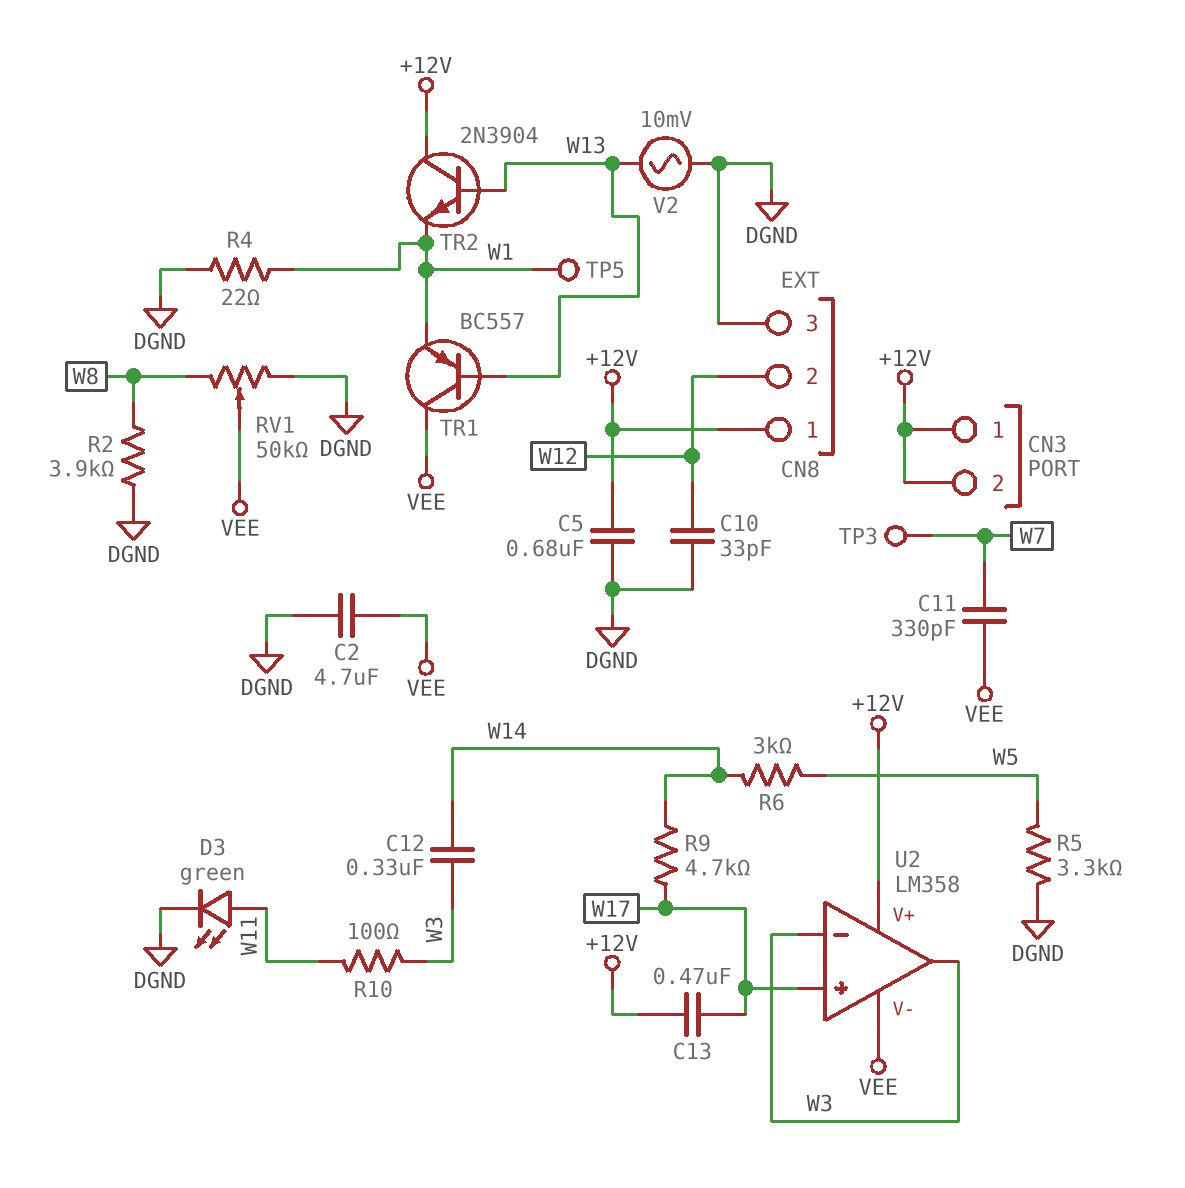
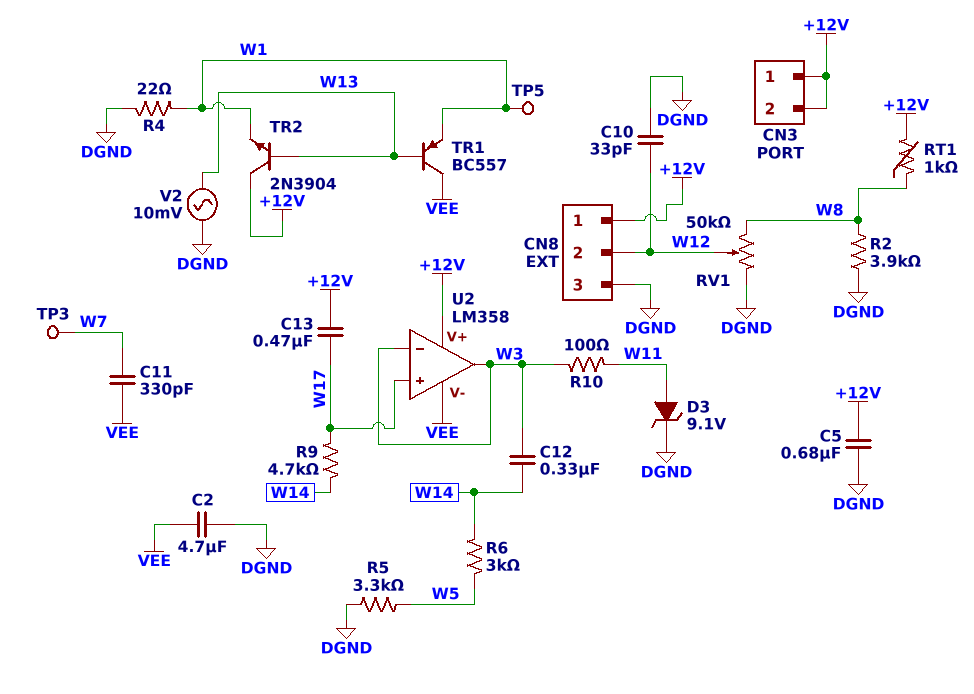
D3: LED green (A W11, K DGND) -> zener 9.1V (A W11, K DGND)
RT1: none -> 1k (+12V, W8)
RV1: 50k (DGND, W8, wiper VEE) -> 50k (DGND, W8, wiper W12)

